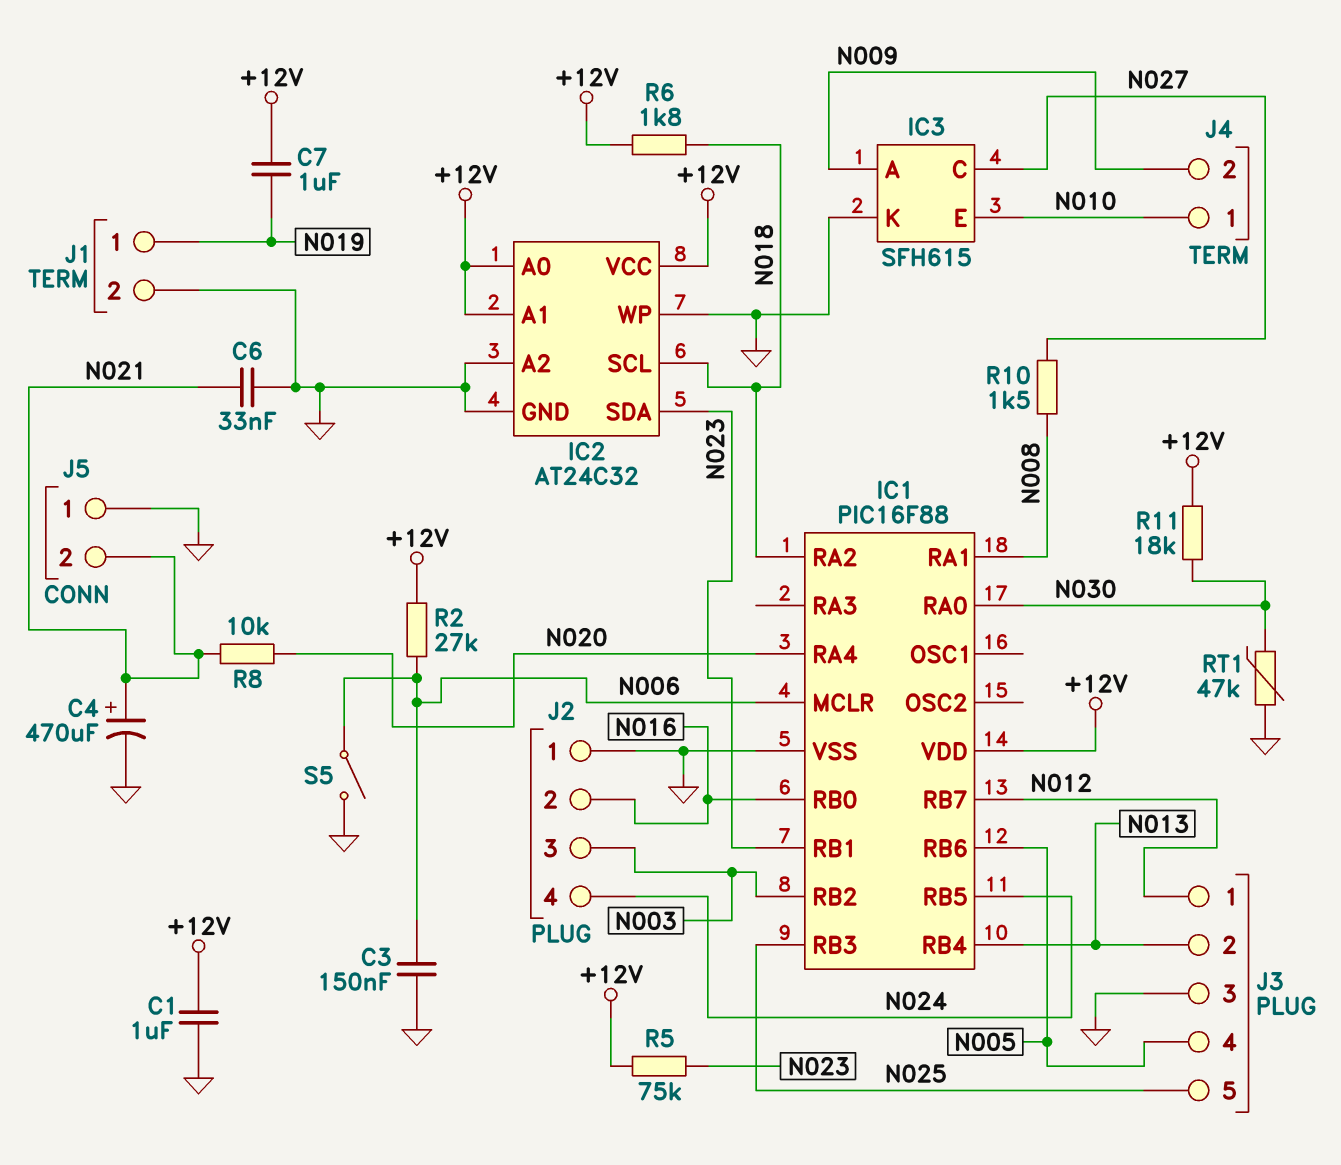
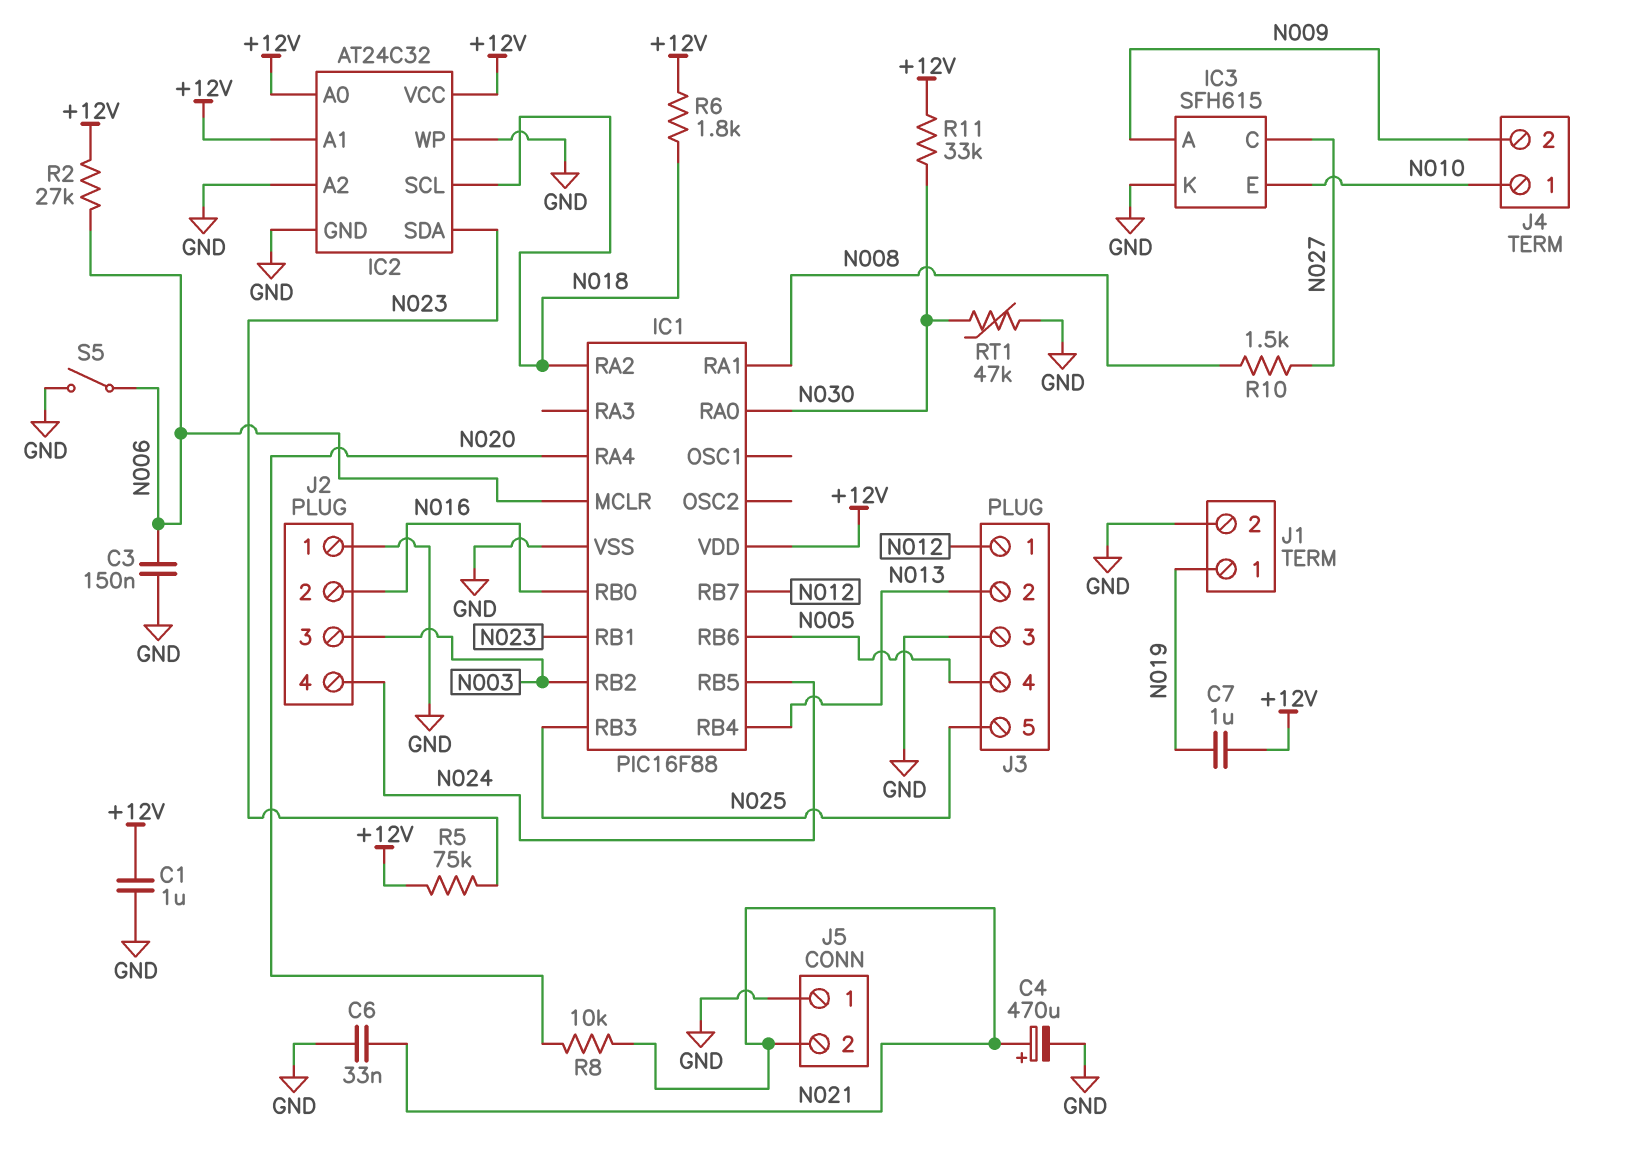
R11: 18k (+12V, N030) -> 33k (+12V, N030)

